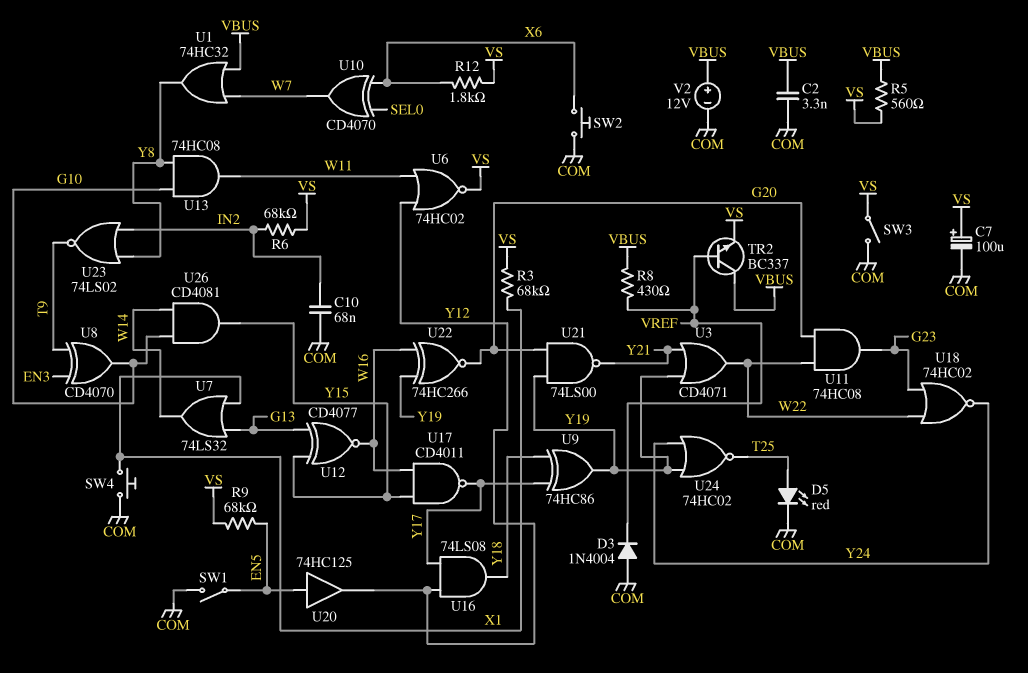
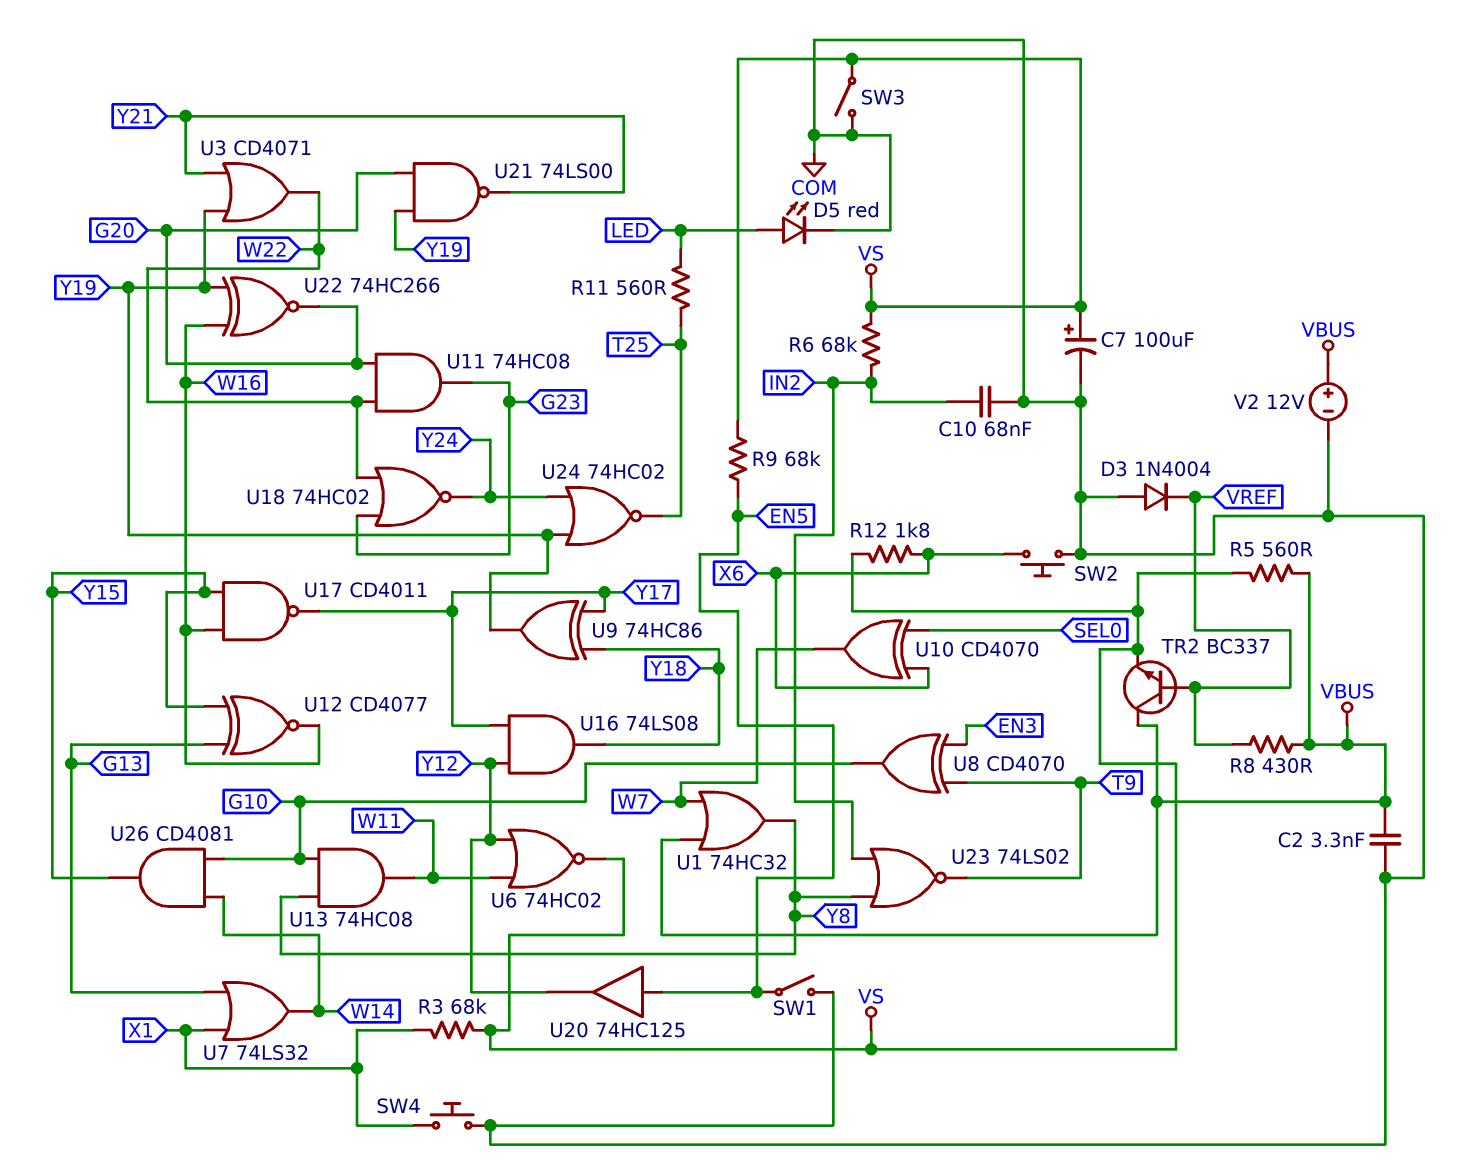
D5: LED red (A T25, K COM) -> LED red (A LED, K COM)
R11: none -> 560 (LED, T25)

